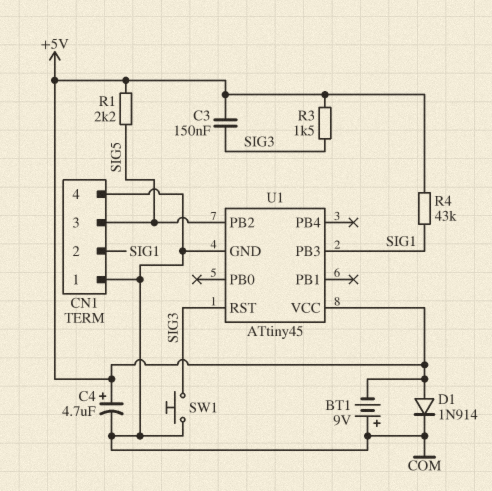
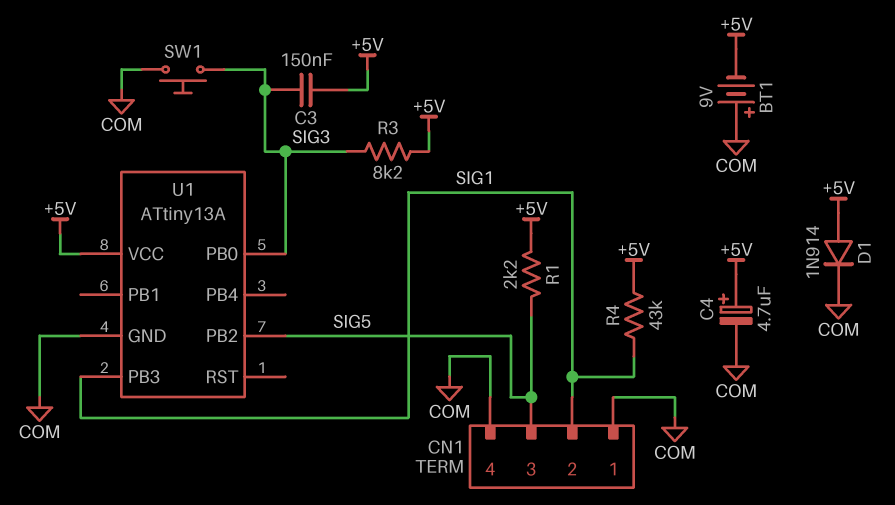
R3: 1.5k (+5V, SIG3) -> 8.2k (+5V, SIG3)
U1: ATtiny45 -> ATtiny13A
U1 pin PB0: none -> SIG3
U1 pin RST: SIG3 -> none

